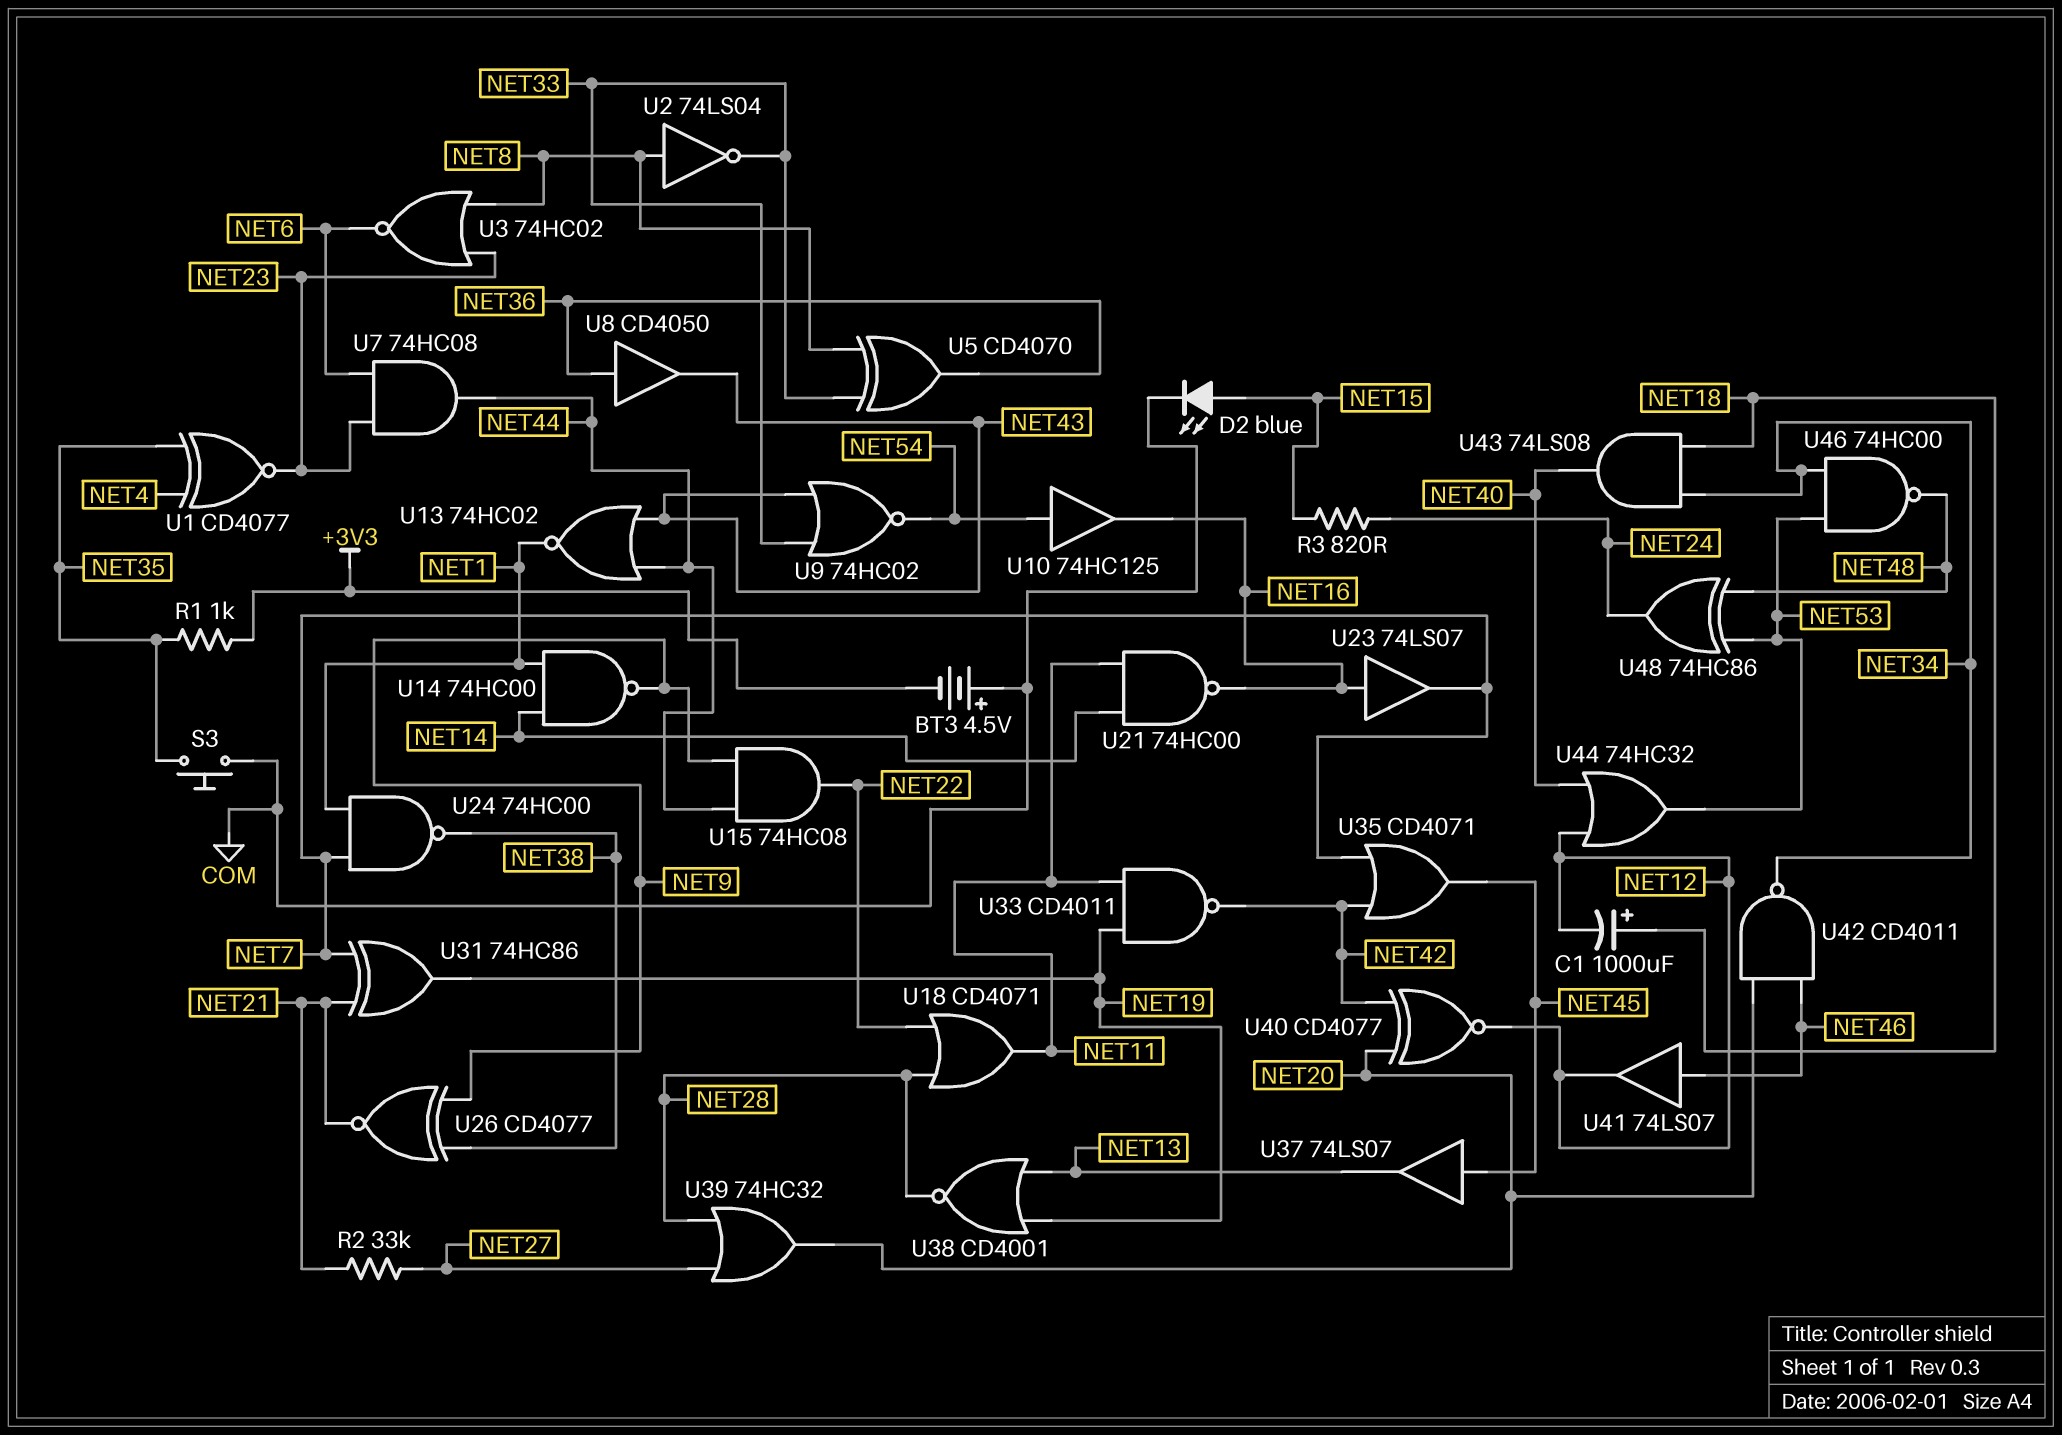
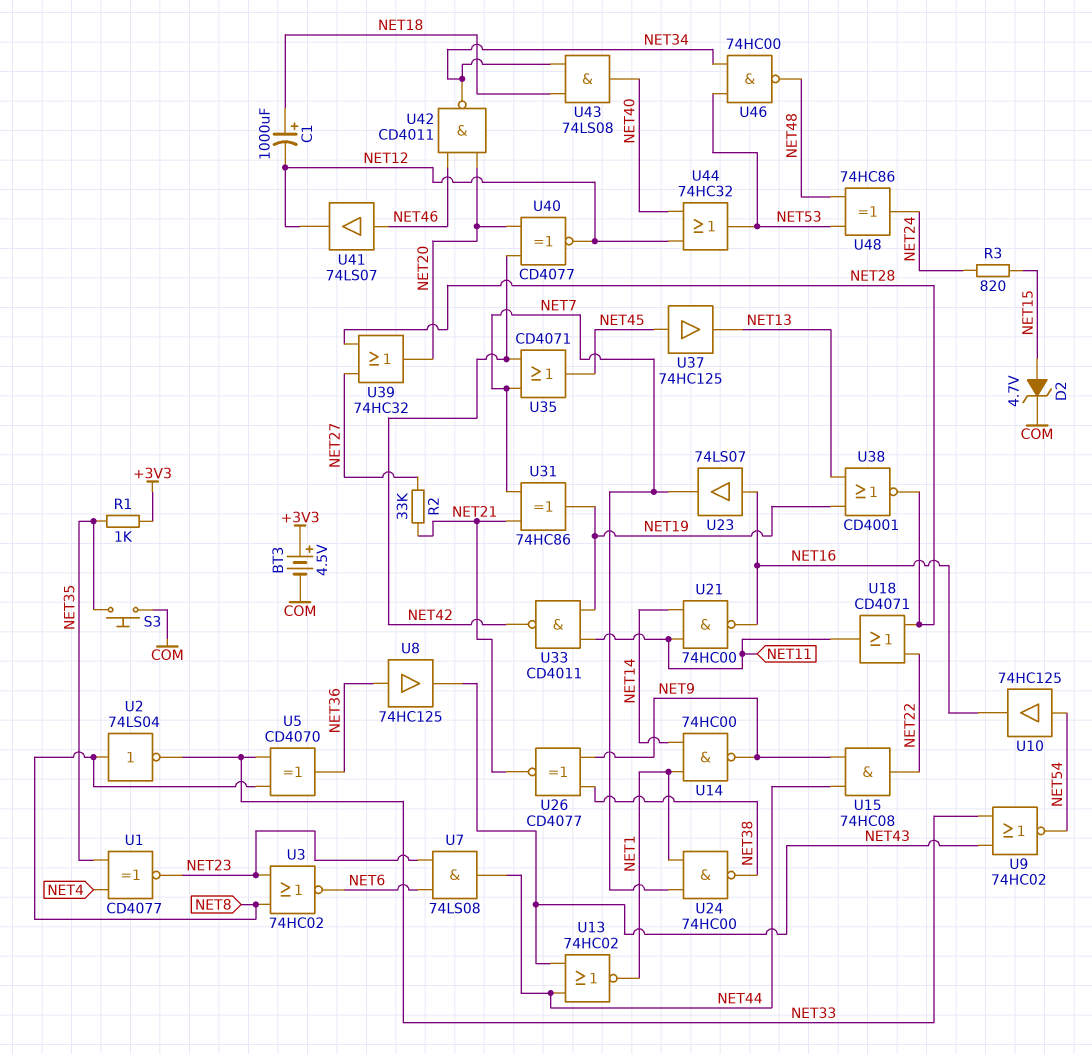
BT3: 4.5V (plus COM, minus +3V3) -> 4.5V (plus +3V3, minus COM)
D2: LED blue (A NET15, K COM) -> zener 4.7V (A NET15, K COM)
U7: AND 74HC08 (in NET6, in NET23, out NET44) -> AND 74LS08 (in NET6, in NET23, out NET44)
U8: buffer CD4050 (in NET36, out NET43) -> buffer 74HC125 (in NET36, out NET43)
U37: buffer 74LS07 (in NET45, out NET13) -> buffer 74HC125 (in NET45, out NET13)

